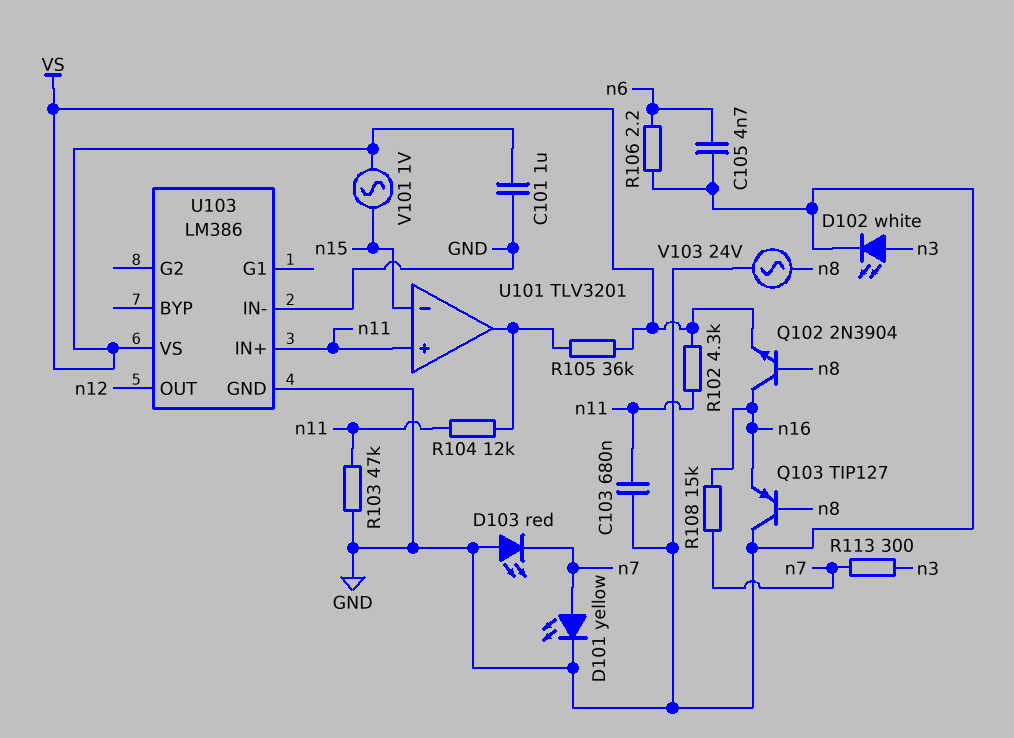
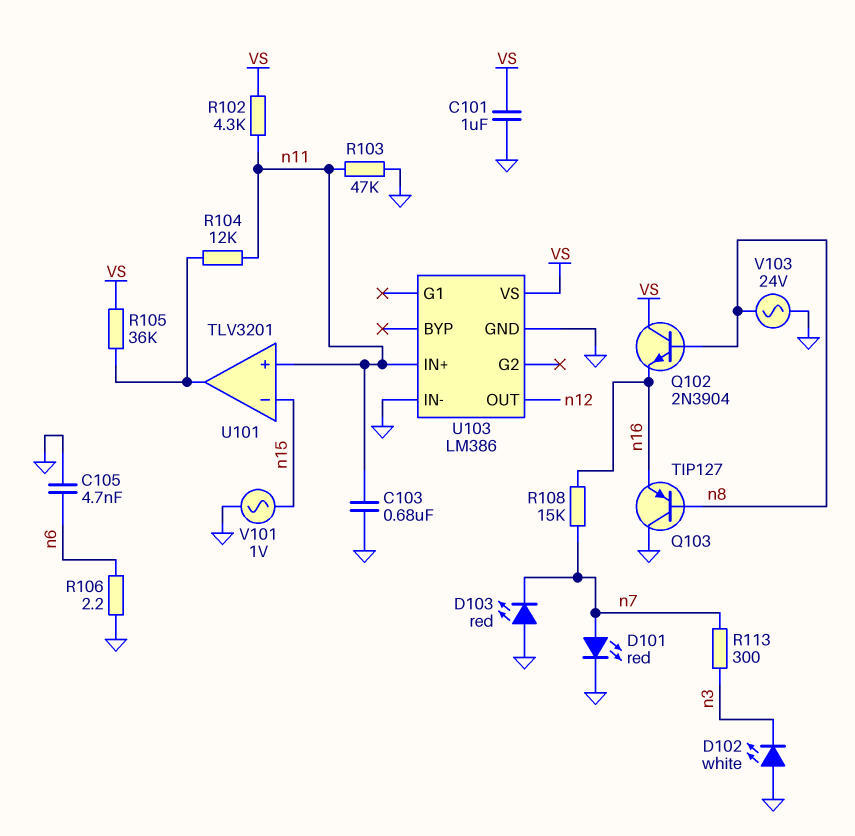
D101: LED yellow (A n7, K GND) -> LED red (A n7, K GND)
D102: LED white (A n3, K GND) -> LED white (A GND, K n3)
Q102: NPN 2N3904 (B n8, C n16, E VS) -> NPN 2N3904 (B n8, C VS, E n16)
V101: AC 1V (VS, n15) -> AC 1V (GND, n15)

